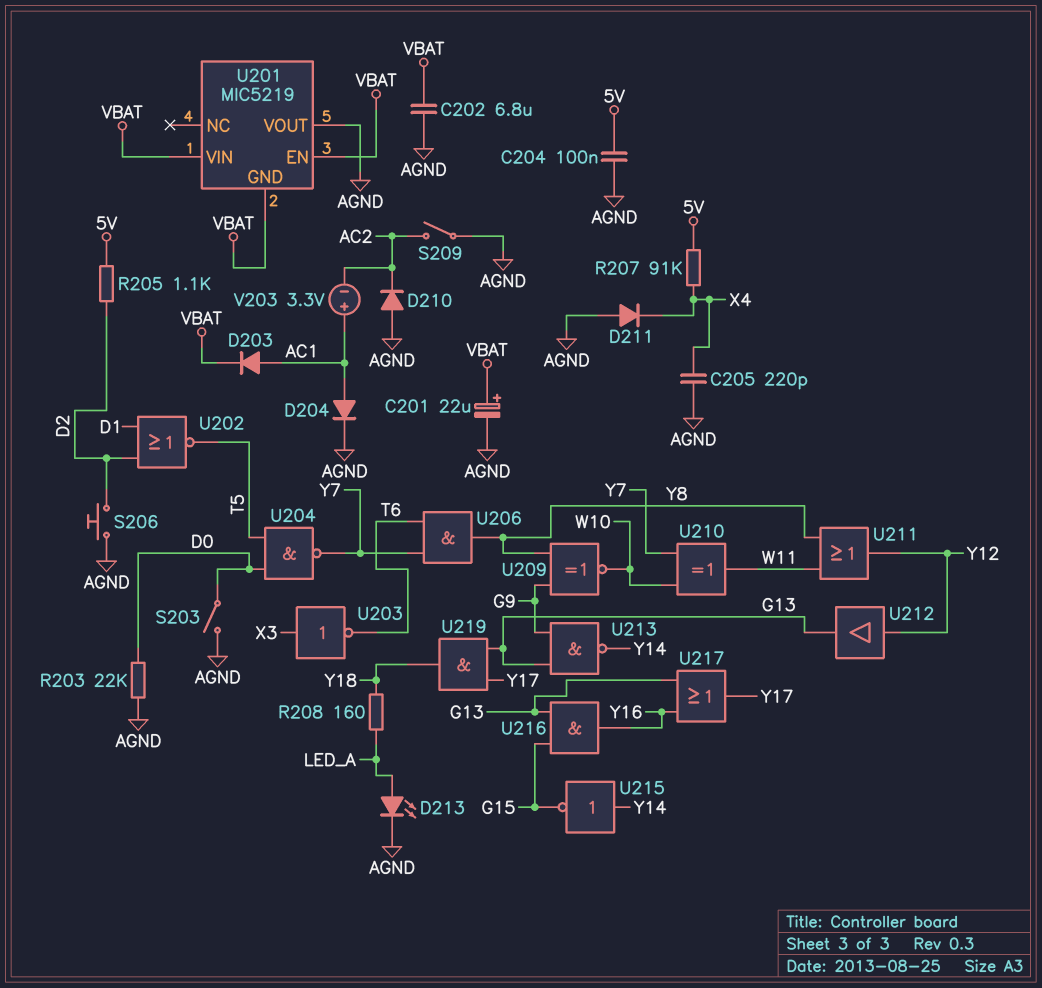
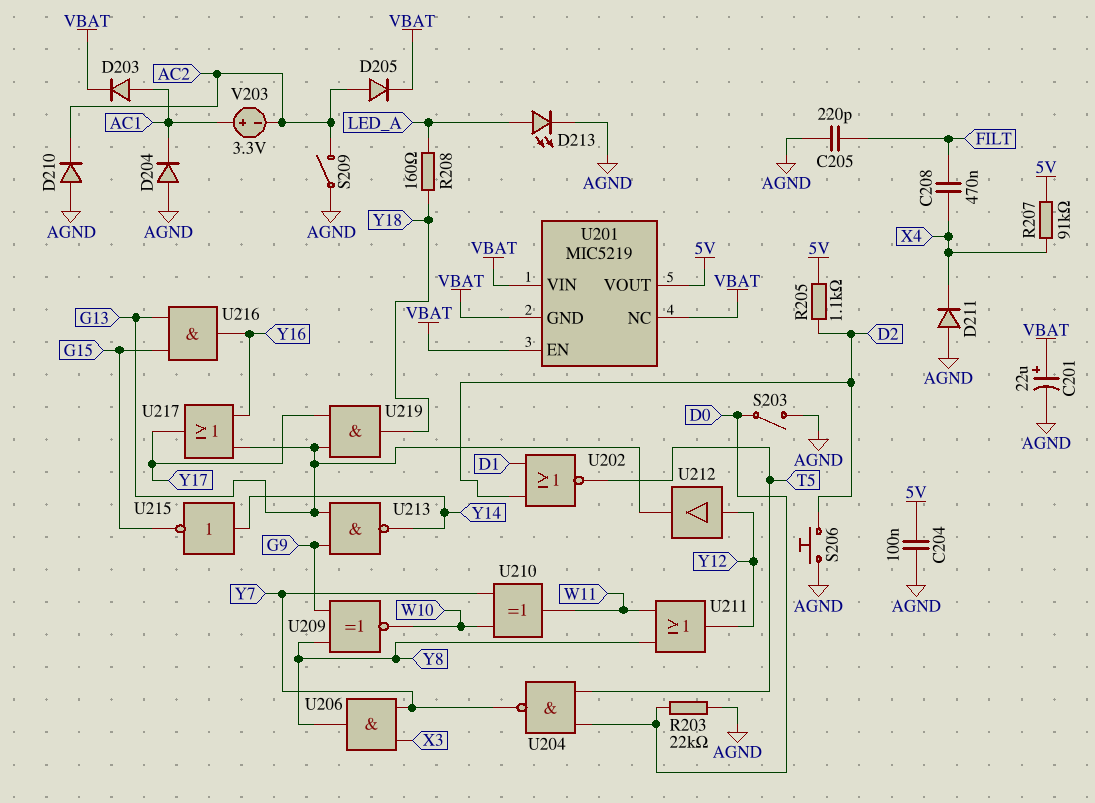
C202: 6.8uF (AGND, VBAT) -> none
C205: 220pF (AGND, X4) -> 220pF (AGND, FILT)
C208: none -> 470nF (FILT, X4)
D204: diode (A AC1, K AGND) -> diode (A AGND, K AC1)
D205: none -> diode (A AC2, K VBAT)
U201 pin NC: none -> VBAT
U201 pin VOUT: AGND -> 5V
U203: NOT (in X3, out T6) -> none
U206: AND (in T6, in Y7, out Y8) -> AND (in X3, in Y7, out Y8)

